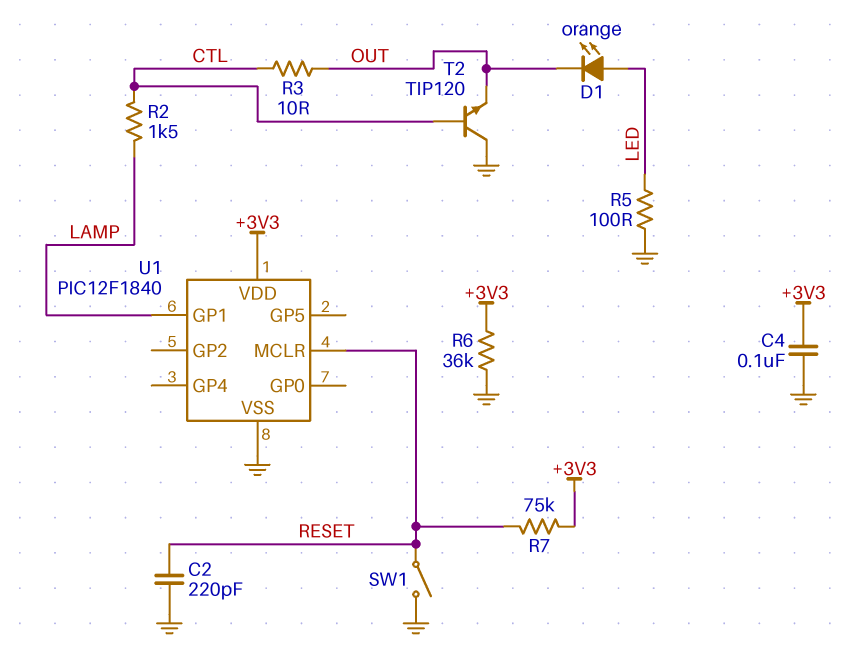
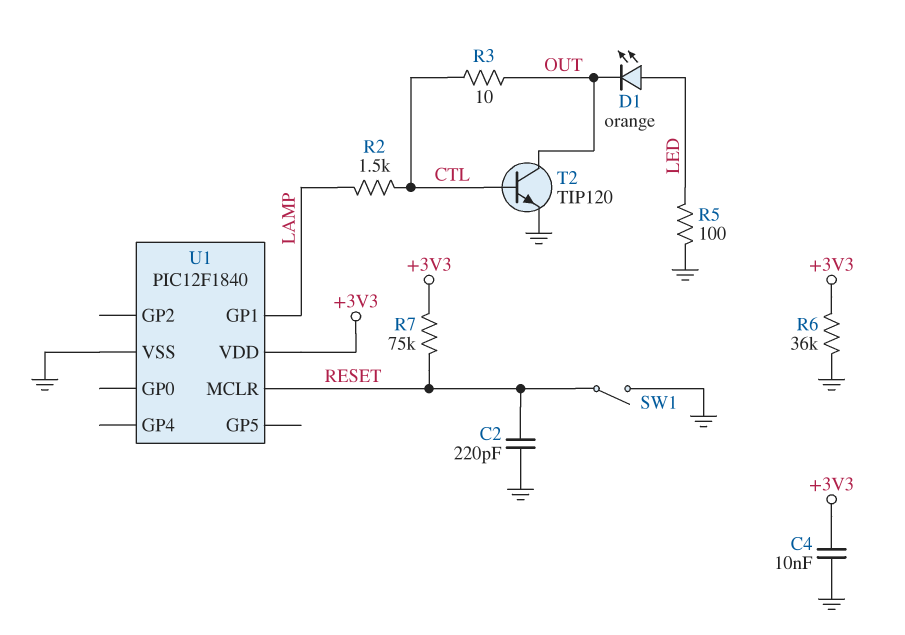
C4: 100nF (+3V3, GND) -> 10nF (+3V3, GND)
T2: NPN TIP120 (B CTL, C GND, E OUT) -> NPN TIP120 (B CTL, C OUT, E GND)

